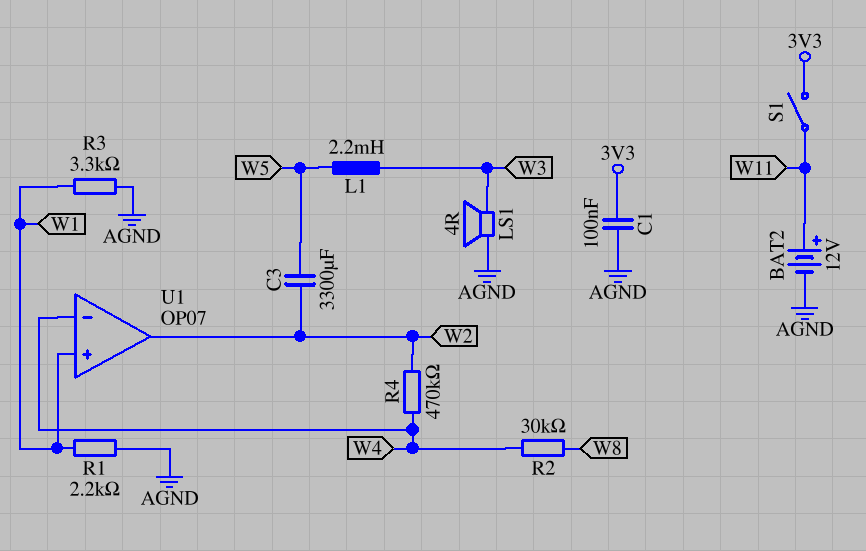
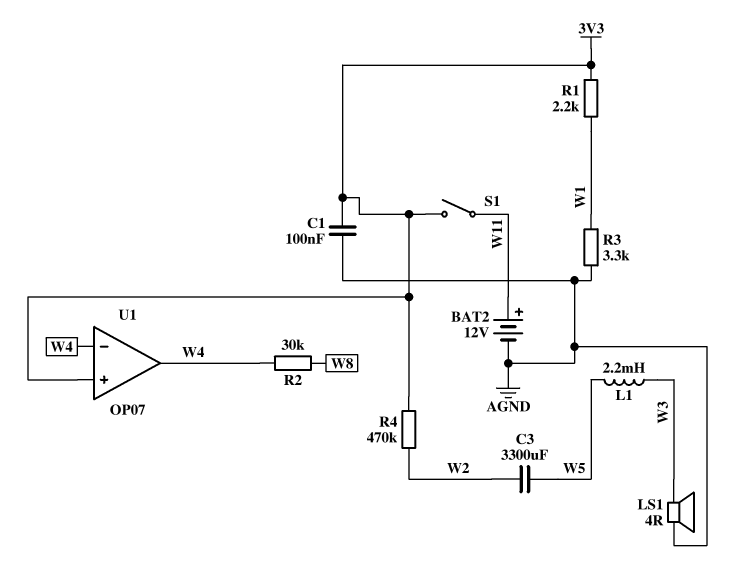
R1: 2.2k (AGND, W1) -> 2.2k (3V3, W1)
R4: 470k (W2, W4) -> 470k (3V3, W2)
U1 pin in+: W1 -> 3V3
U1 pin out: W2 -> W4

